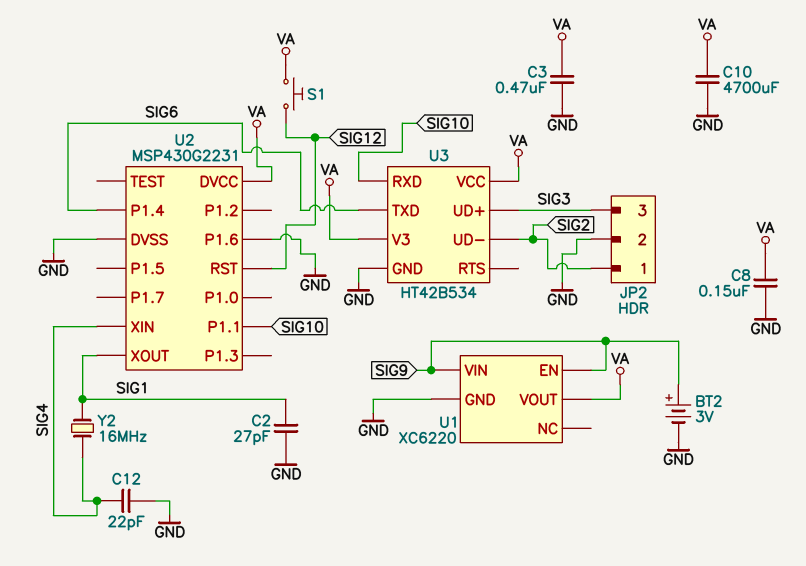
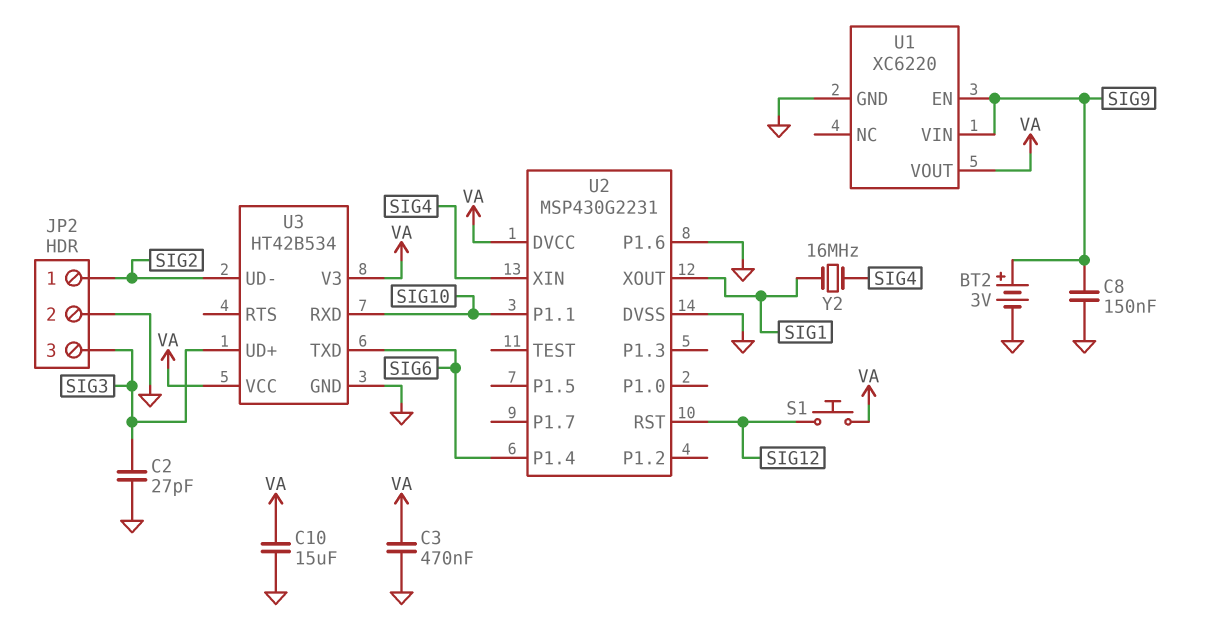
C2: 27pF (GND, SIG1) -> 27pF (GND, SIG3)
C8: 150nF (GND, VA) -> 150nF (GND, SIG9)
C10: 4700uF (GND, VA) -> 15uF (GND, VA)
C12: 22pF (GND, SIG4) -> none

